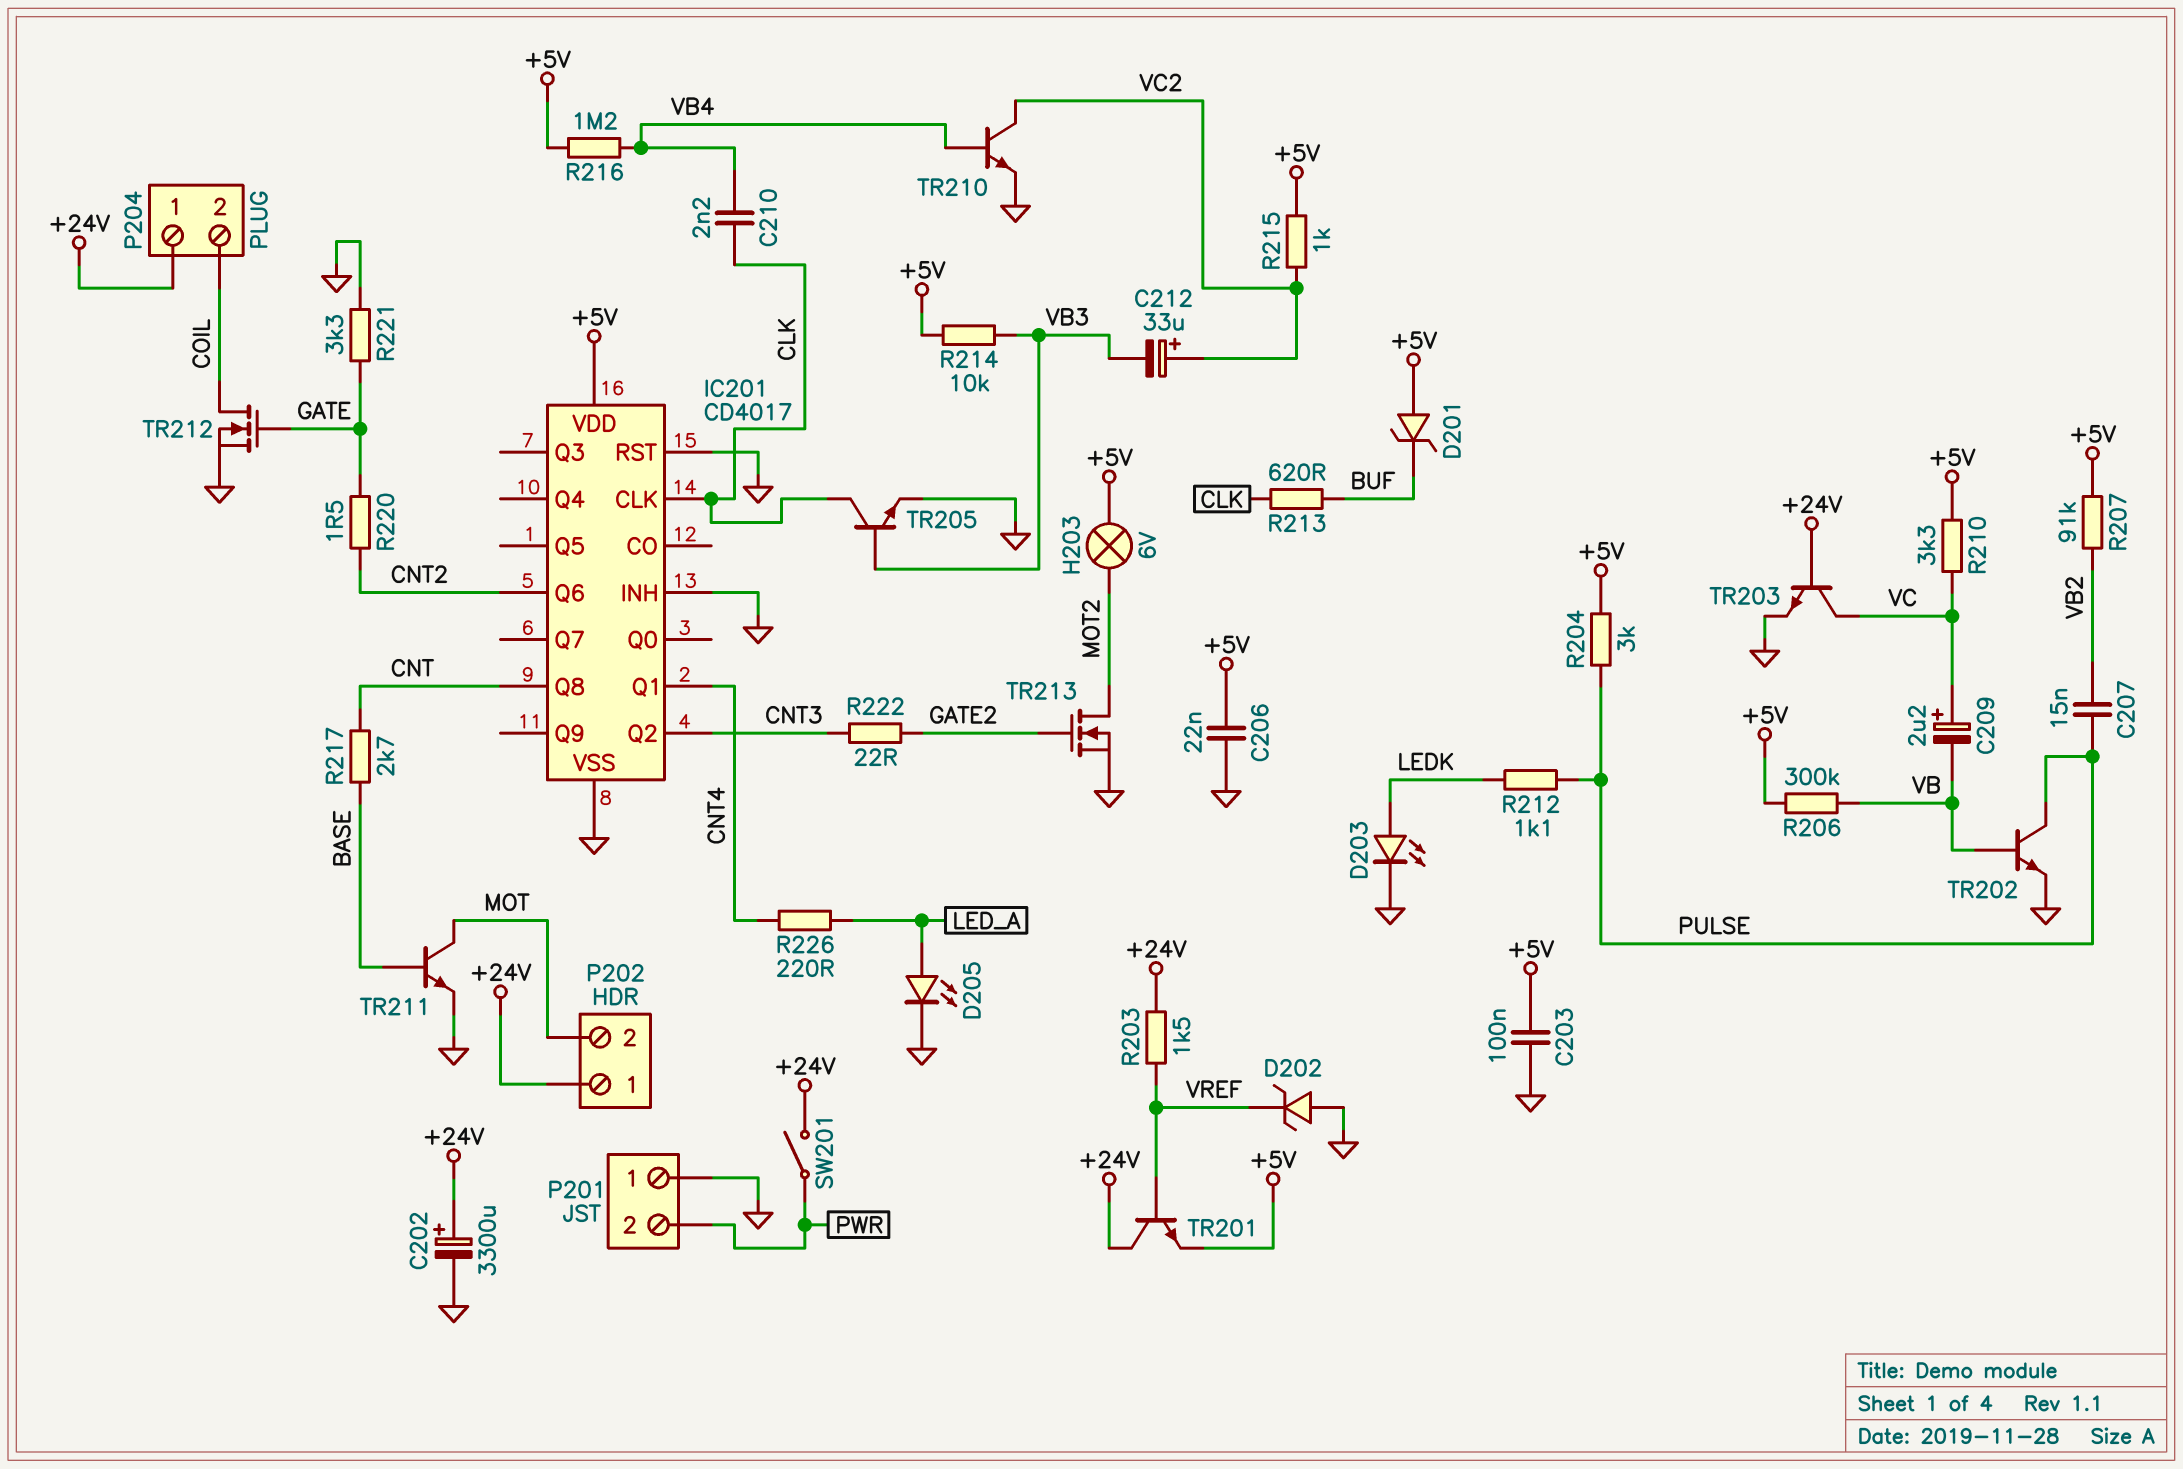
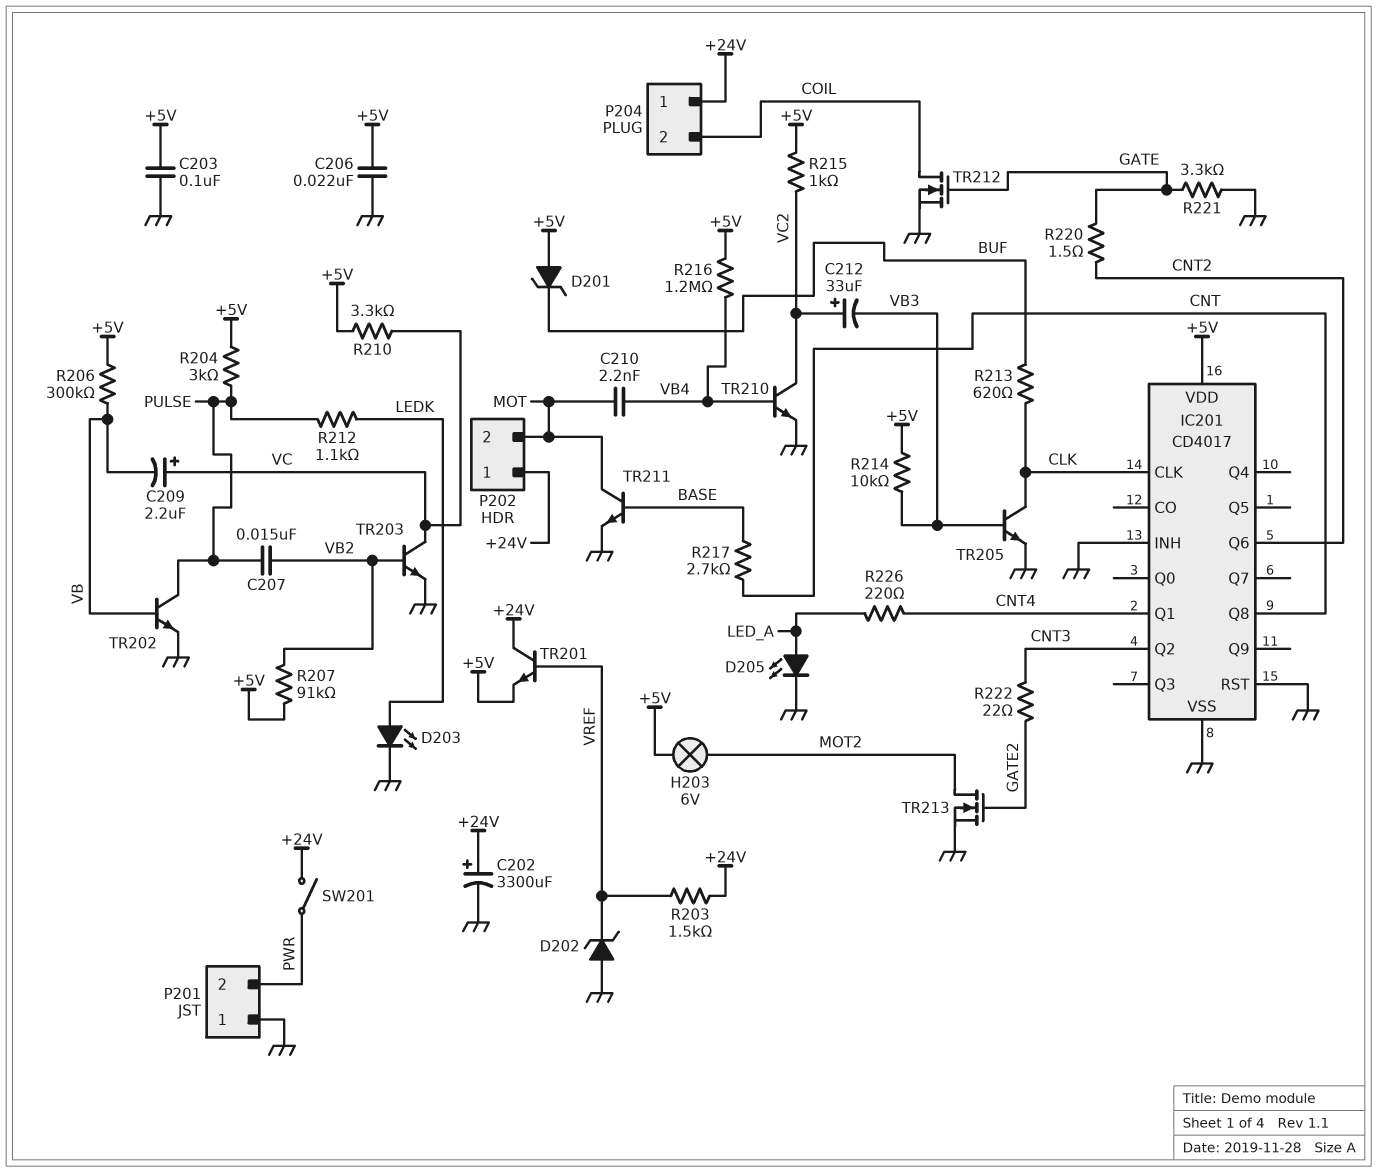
C210: 2.2nF (CLK, VB4) -> 2.2nF (MOT, VB4)
TR203: NPN (B +24V, C VC, E GND) -> NPN (B VB2, C VC, E GND)

